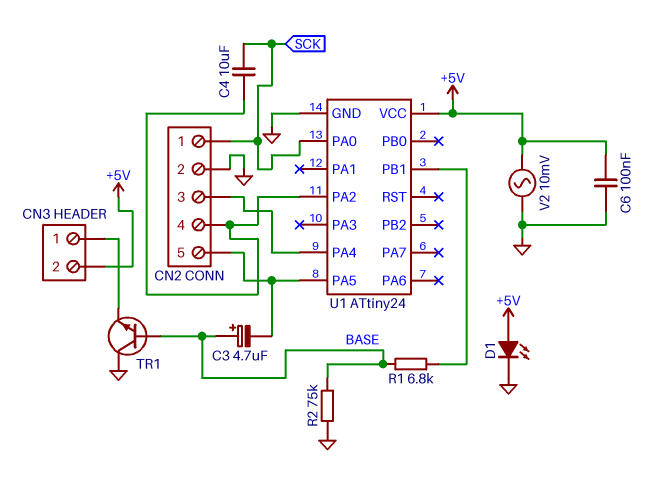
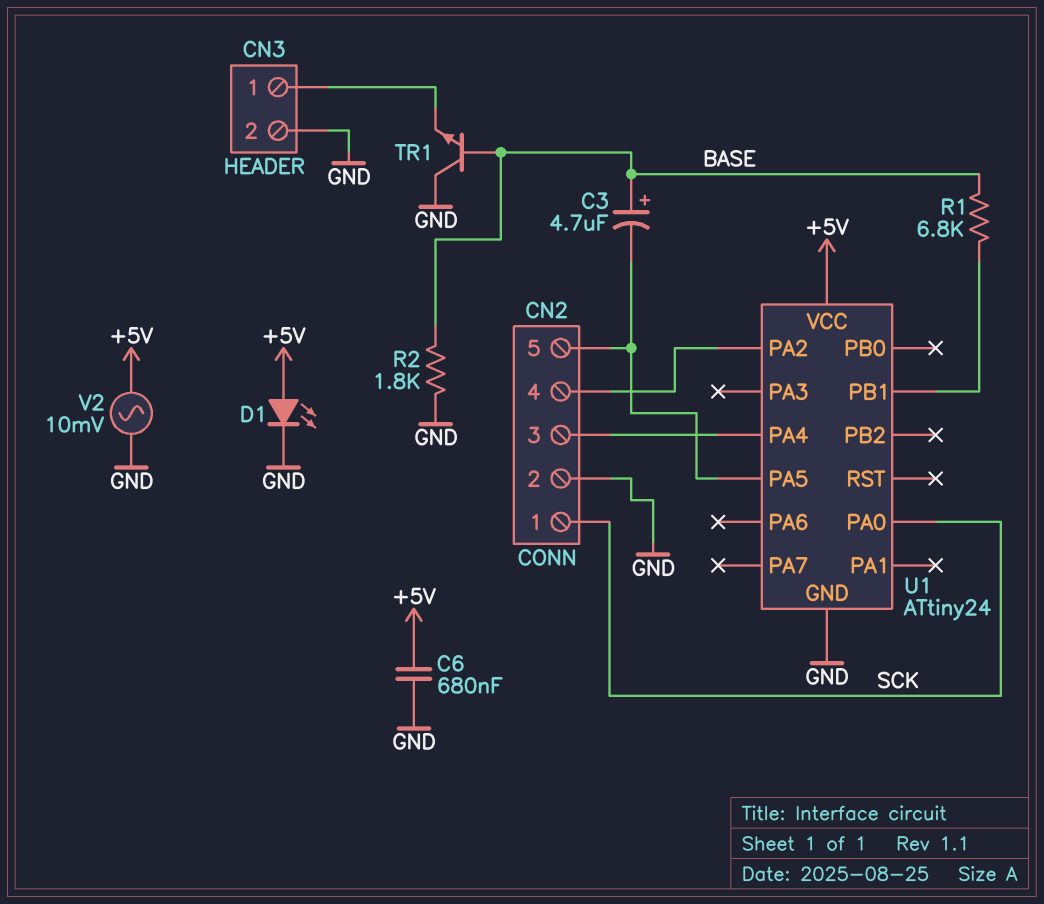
C4: 10uF (CN2/4, SCK) -> none
C6: 100nF (+5V, GND) -> 680nF (+5V, GND)
CN3 pin 2: +5V -> GND
R2: 75k (BASE, GND) -> 1.8k (BASE, GND)

